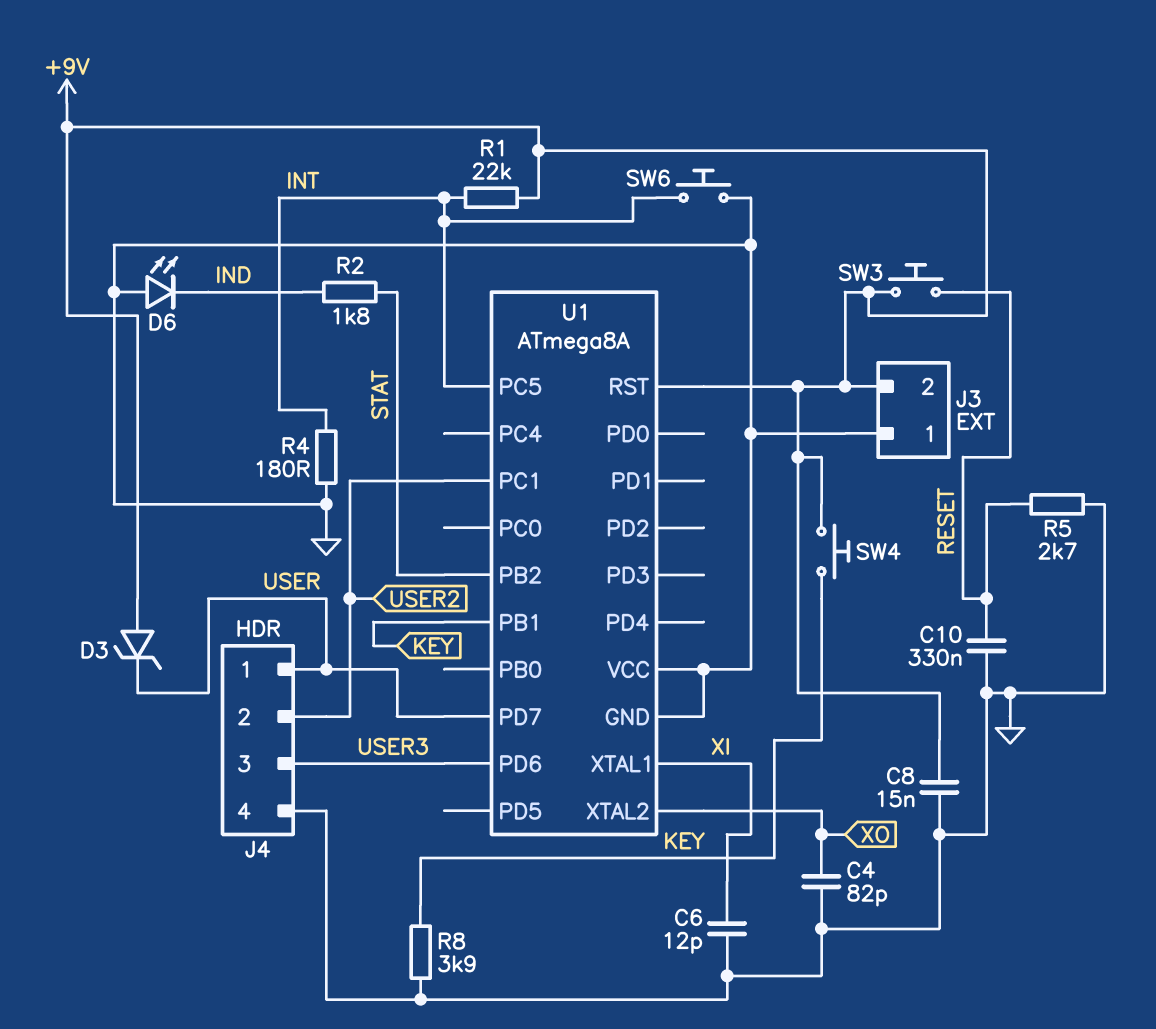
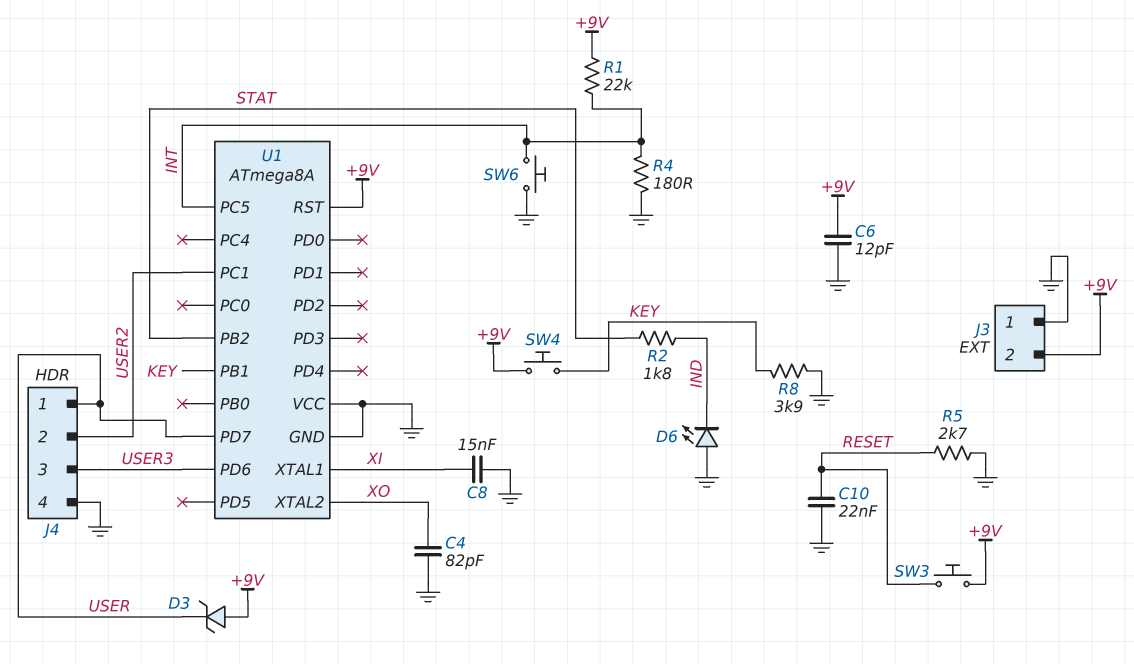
C6: 12pF (GND, XI) -> 12pF (+9V, GND)
C8: 15nF (+9V, GND) -> 15nF (GND, XI)
C10: 330nF (GND, RESET) -> 22nF (GND, RESET)

